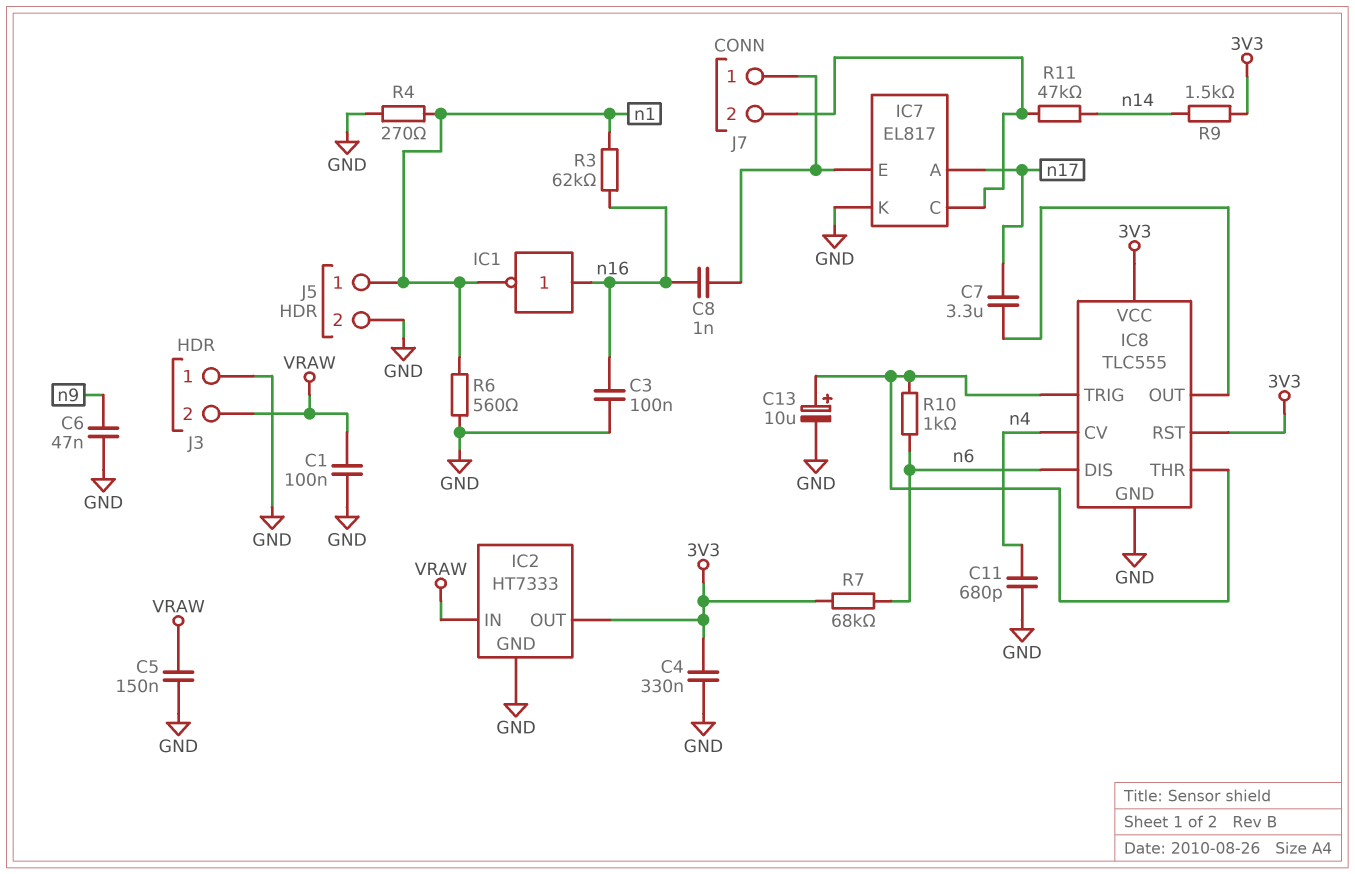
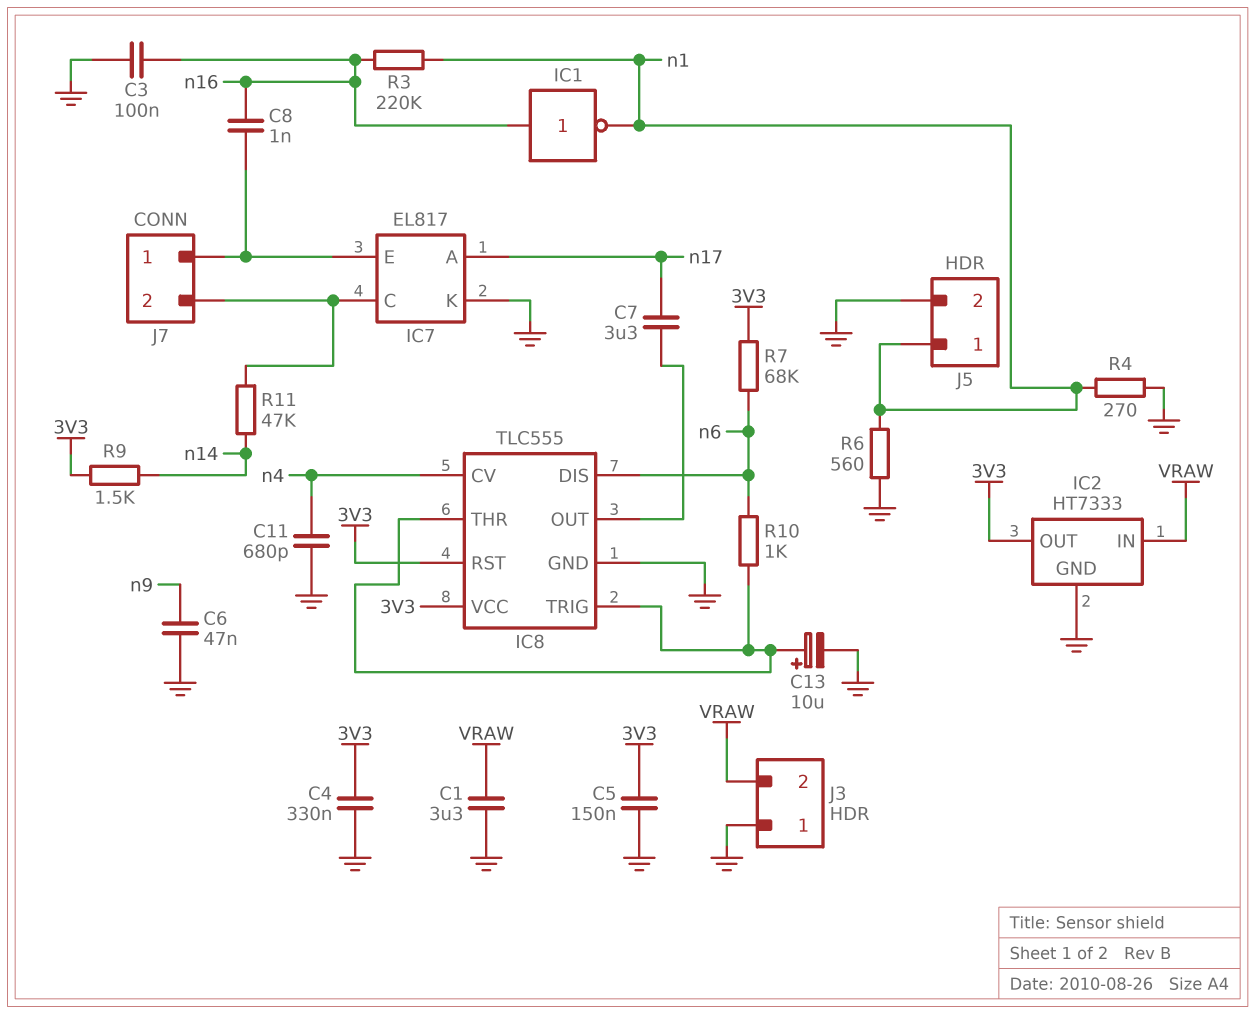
C1: 100nF (GND, VRAW) -> 3.3uF (GND, VRAW)
C5: 150nF (GND, VRAW) -> 150nF (3V3, GND)
R3: 62k (n1, n16) -> 220k (n1, n16)

